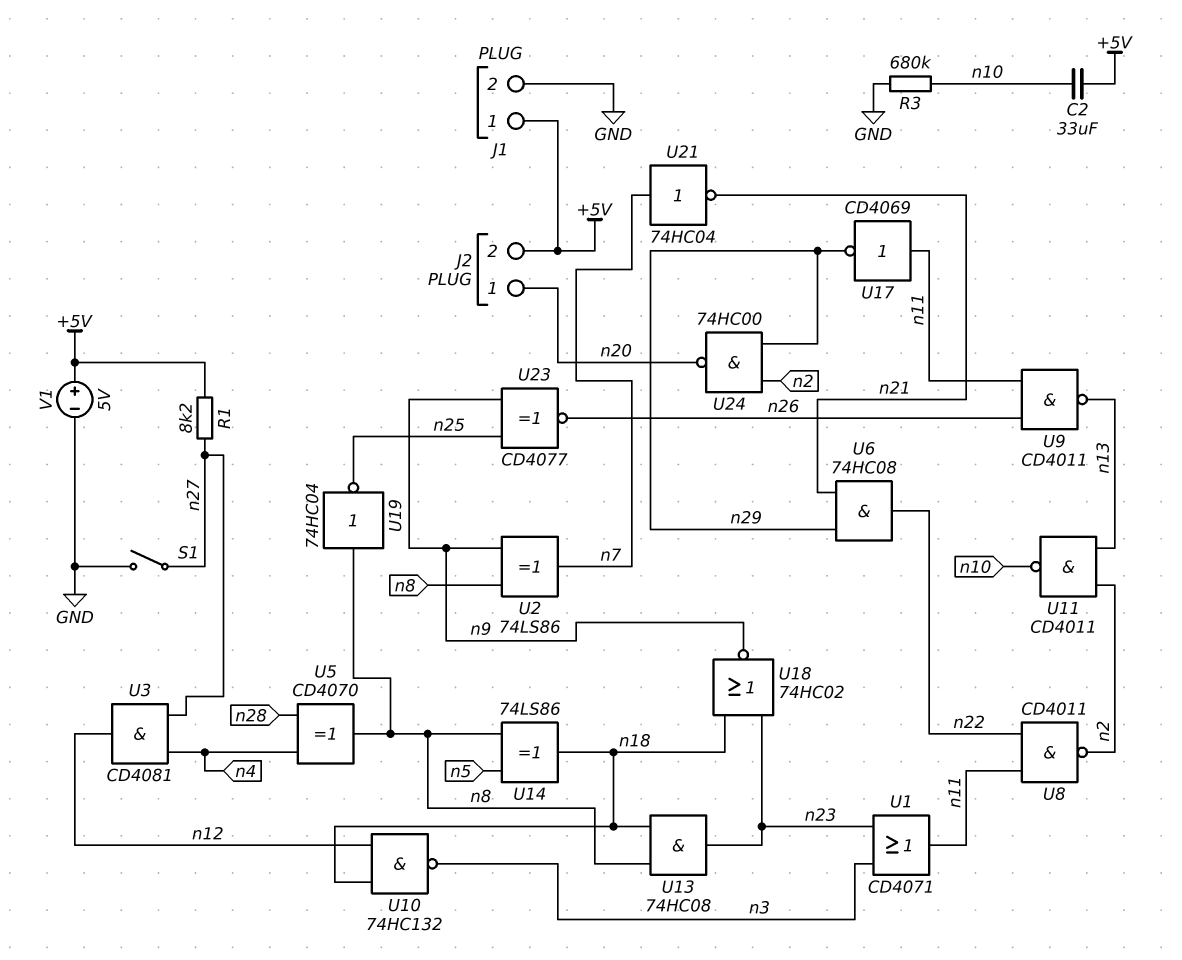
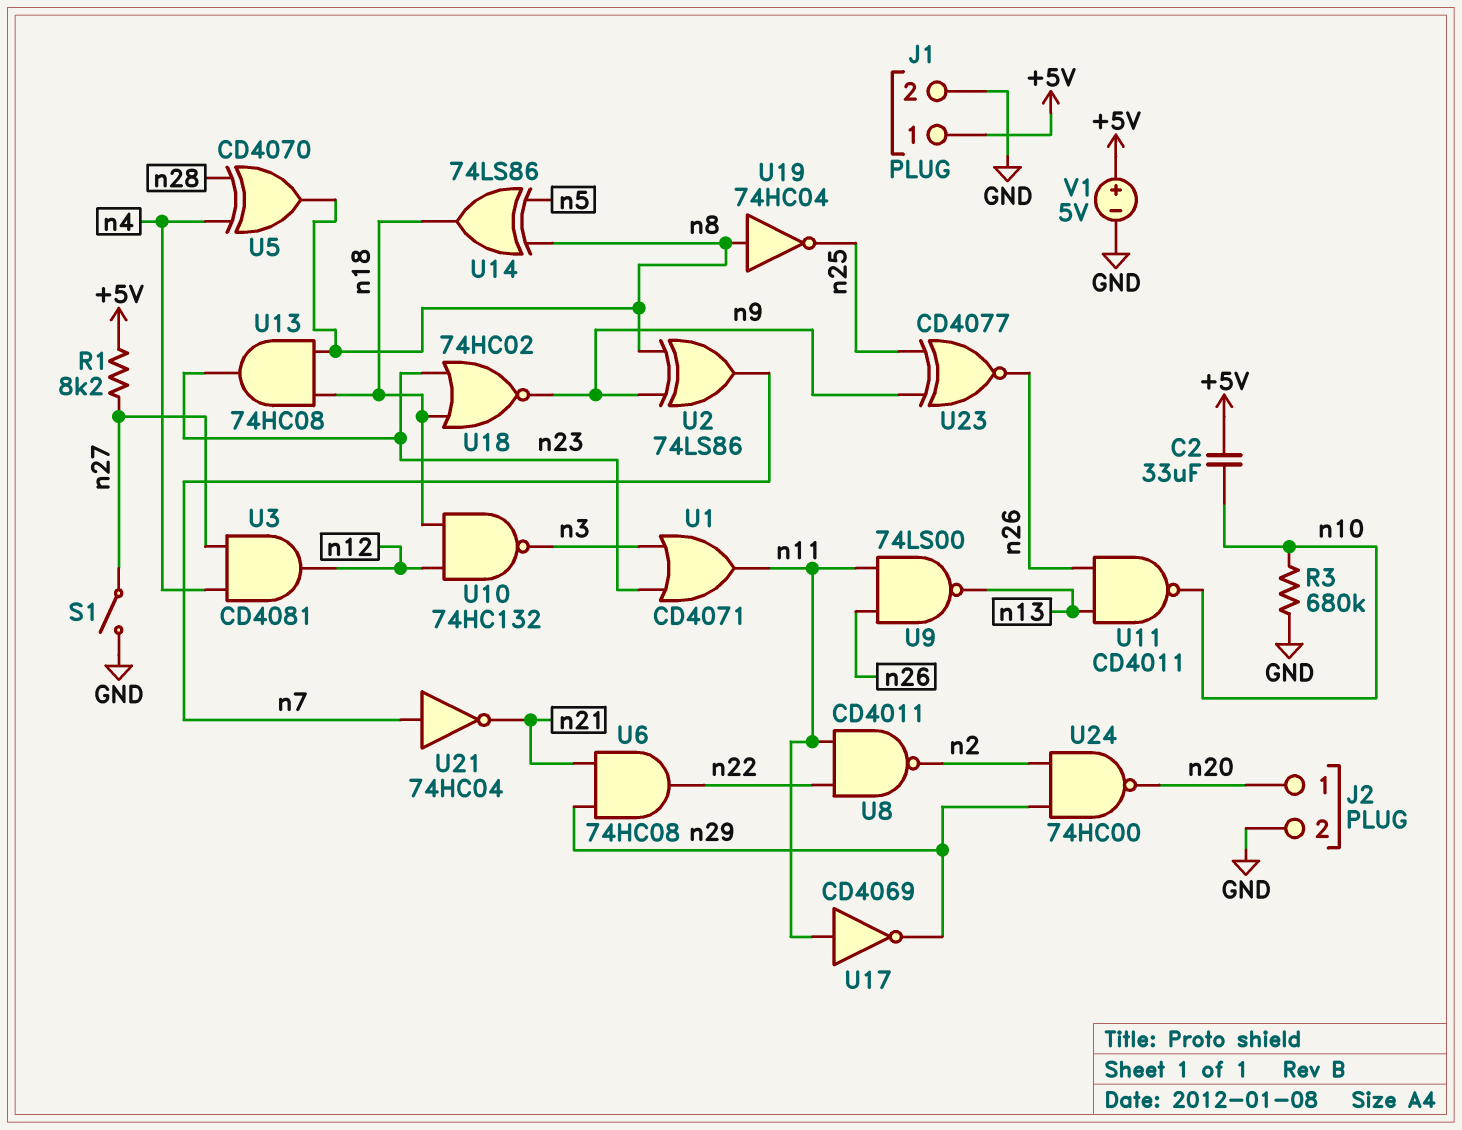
J2 pin 2: +5V -> GND
U9: NAND CD4011 (in n11, in n26, out n13) -> NAND 74LS00 (in n11, in n26, out n13)
U11: NAND CD4011 (in n2, in n13, out n10) -> NAND CD4011 (in n13, in n26, out n10)

